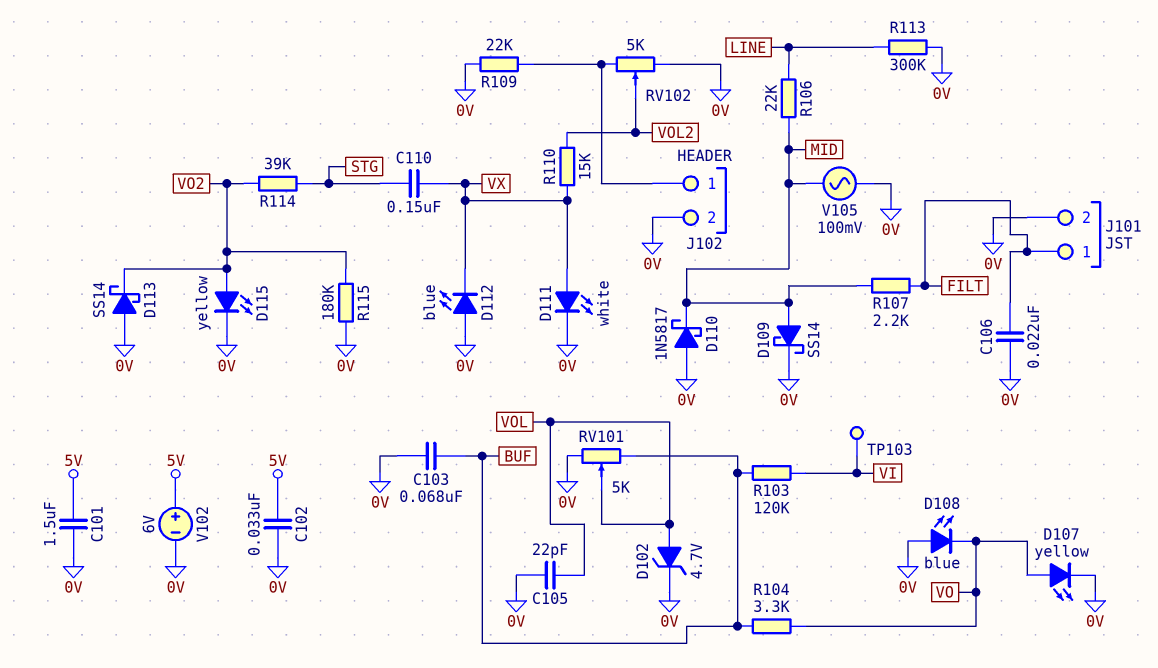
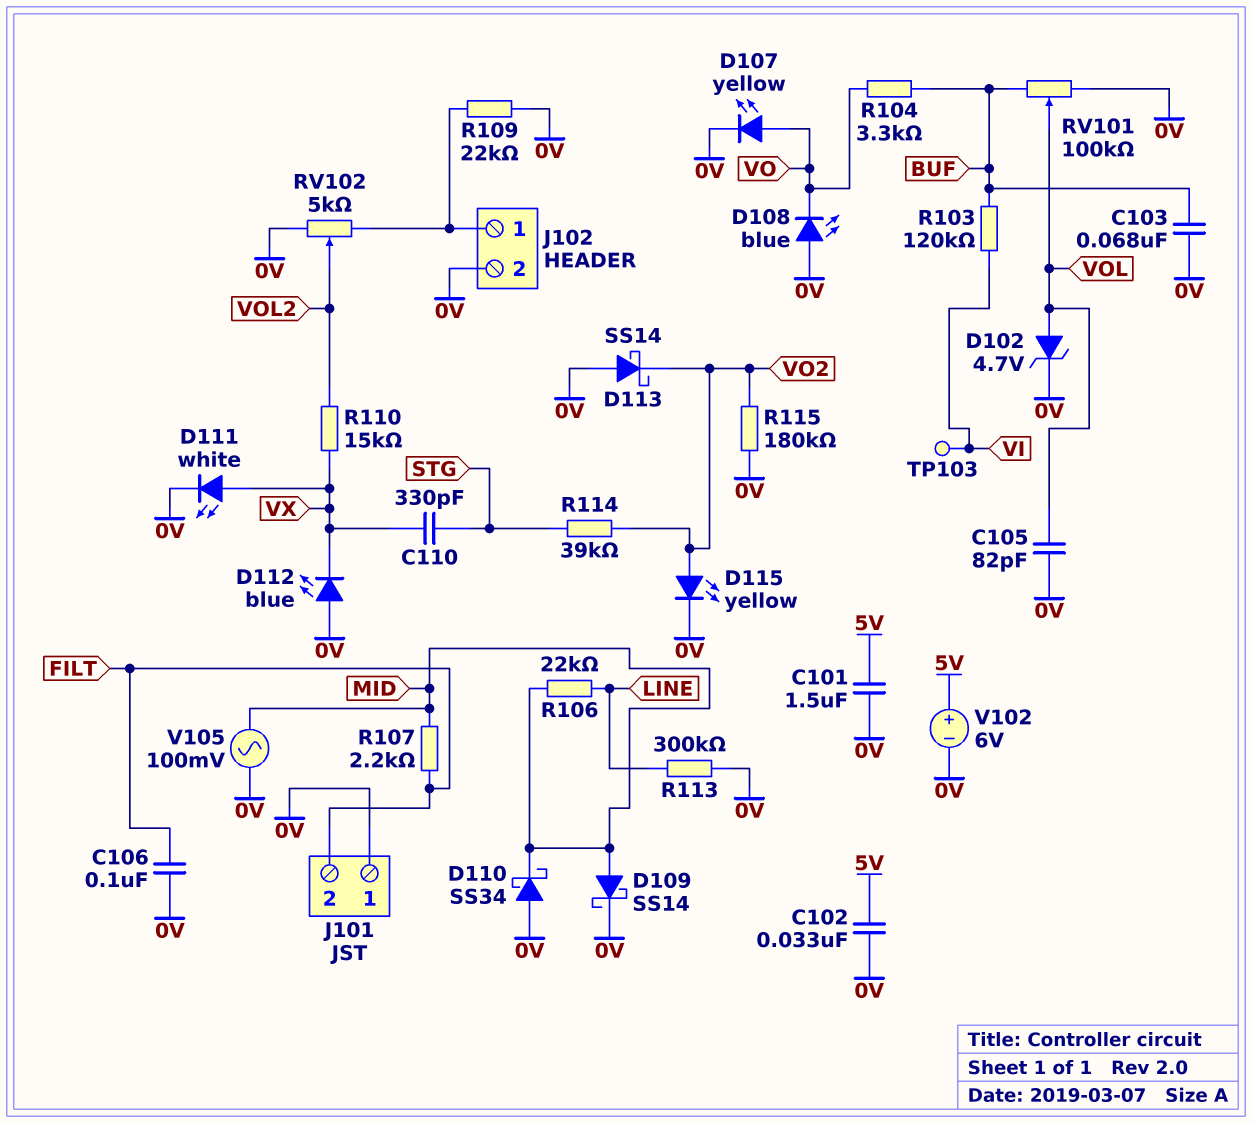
C105: 22pF (0V, VOL) -> 82pF (0V, VOL)
C106: 22nF (0V, FILT) -> 100nF (0V, FILT)
C110: 150nF (STG, VX) -> 330pF (STG, VX)
D110: schottky 1N5817 (A 0V, K MID) -> schottky SS34 (A 0V, K MID)
J101 pin 1: FILT -> 0V
J101 pin 2: 0V -> FILT
RV101: 5k (0V, BUF, wiper VOL) -> 100k (0V, BUF, wiper VOL)

